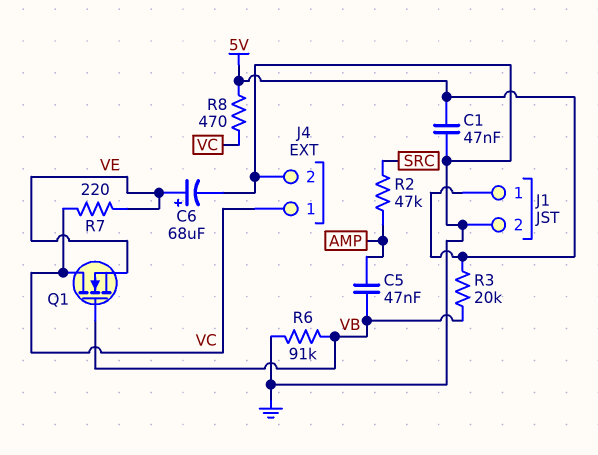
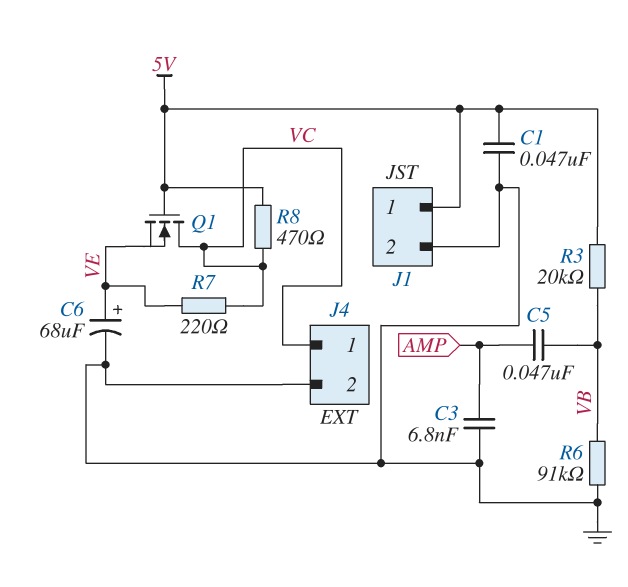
C3: none -> 6.8nF (AMP, GND)
Q1: NMOS (G VB, D VC, S VE) -> NMOS (G 5V, D VC, S VE)
R2: 47k (AMP, SRC) -> none

